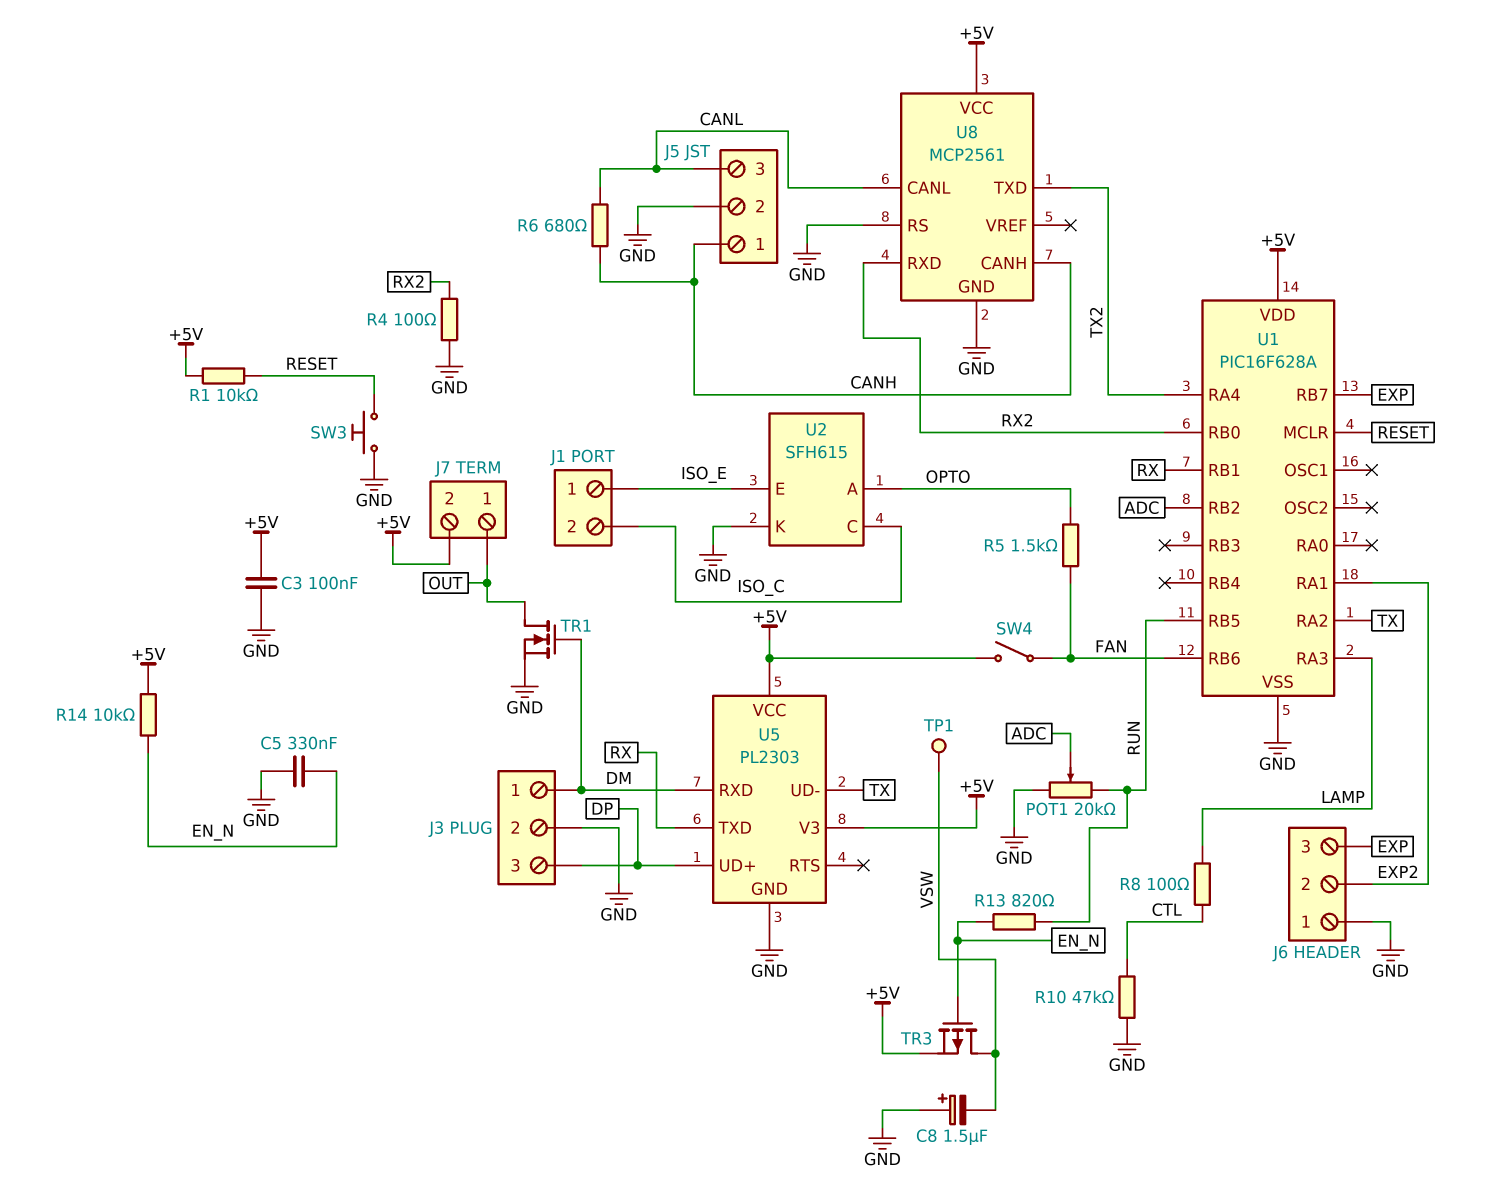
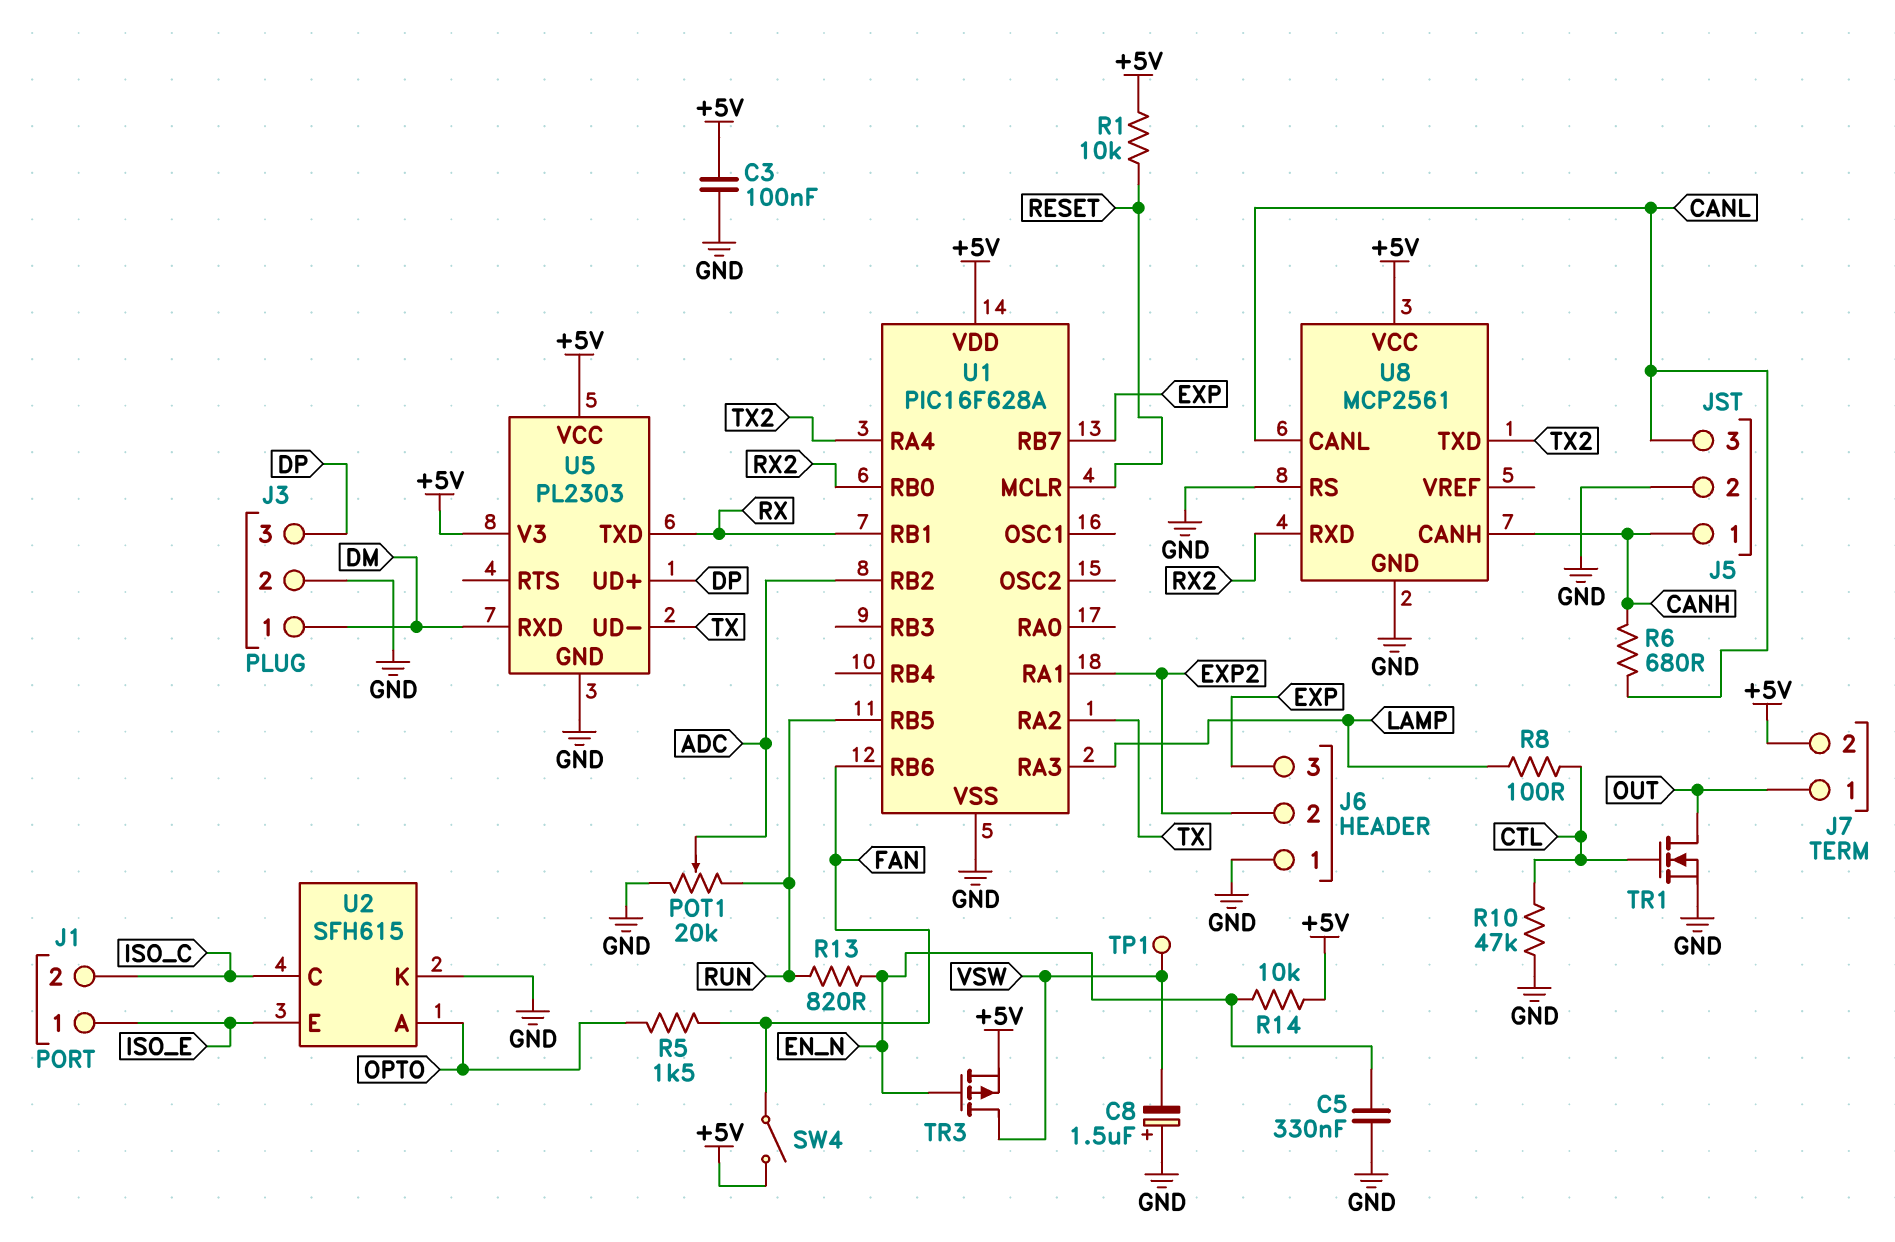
R4: 100 (GND, RX2) -> none
SW3: button (GND, RESET) -> none
TR1: NMOS (G DM, D OUT, S GND) -> NMOS (G CTL, D OUT, S GND)

